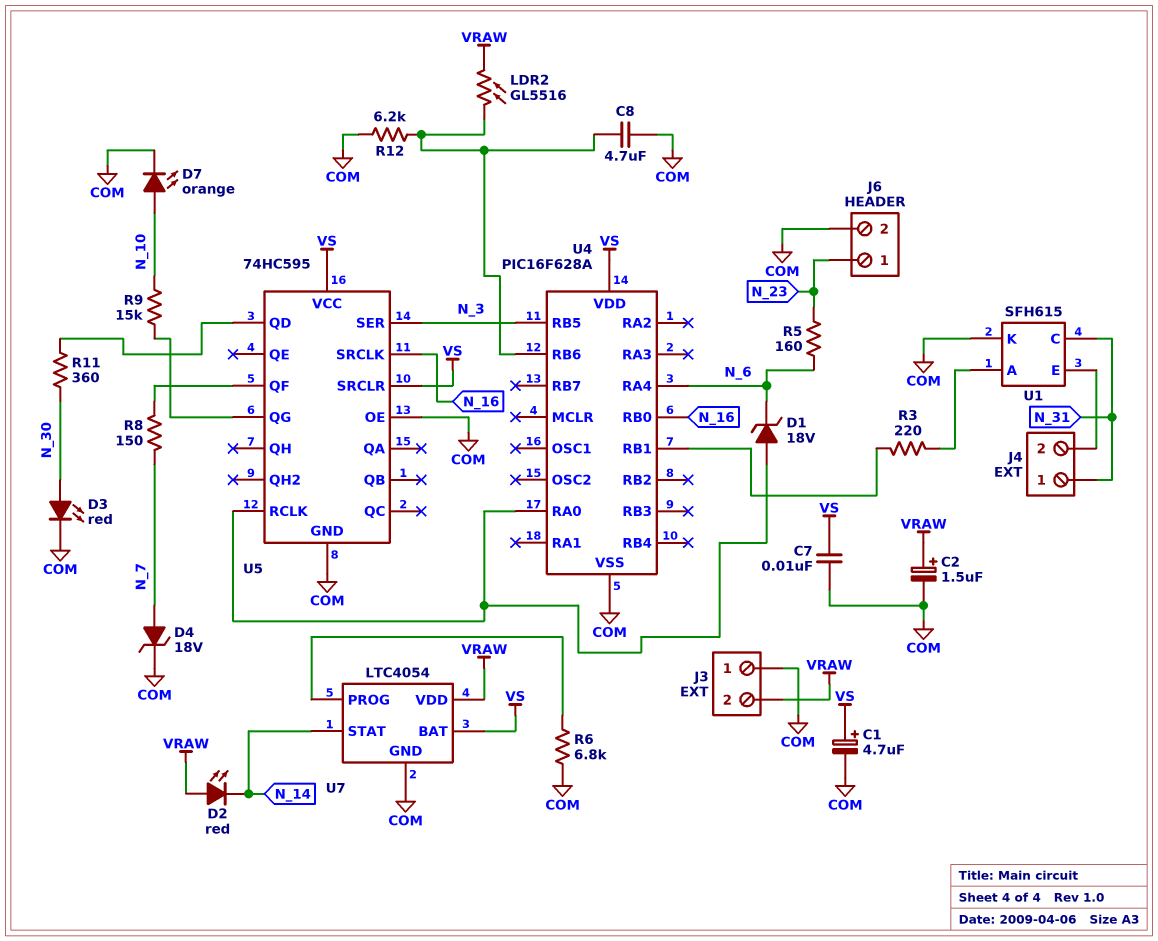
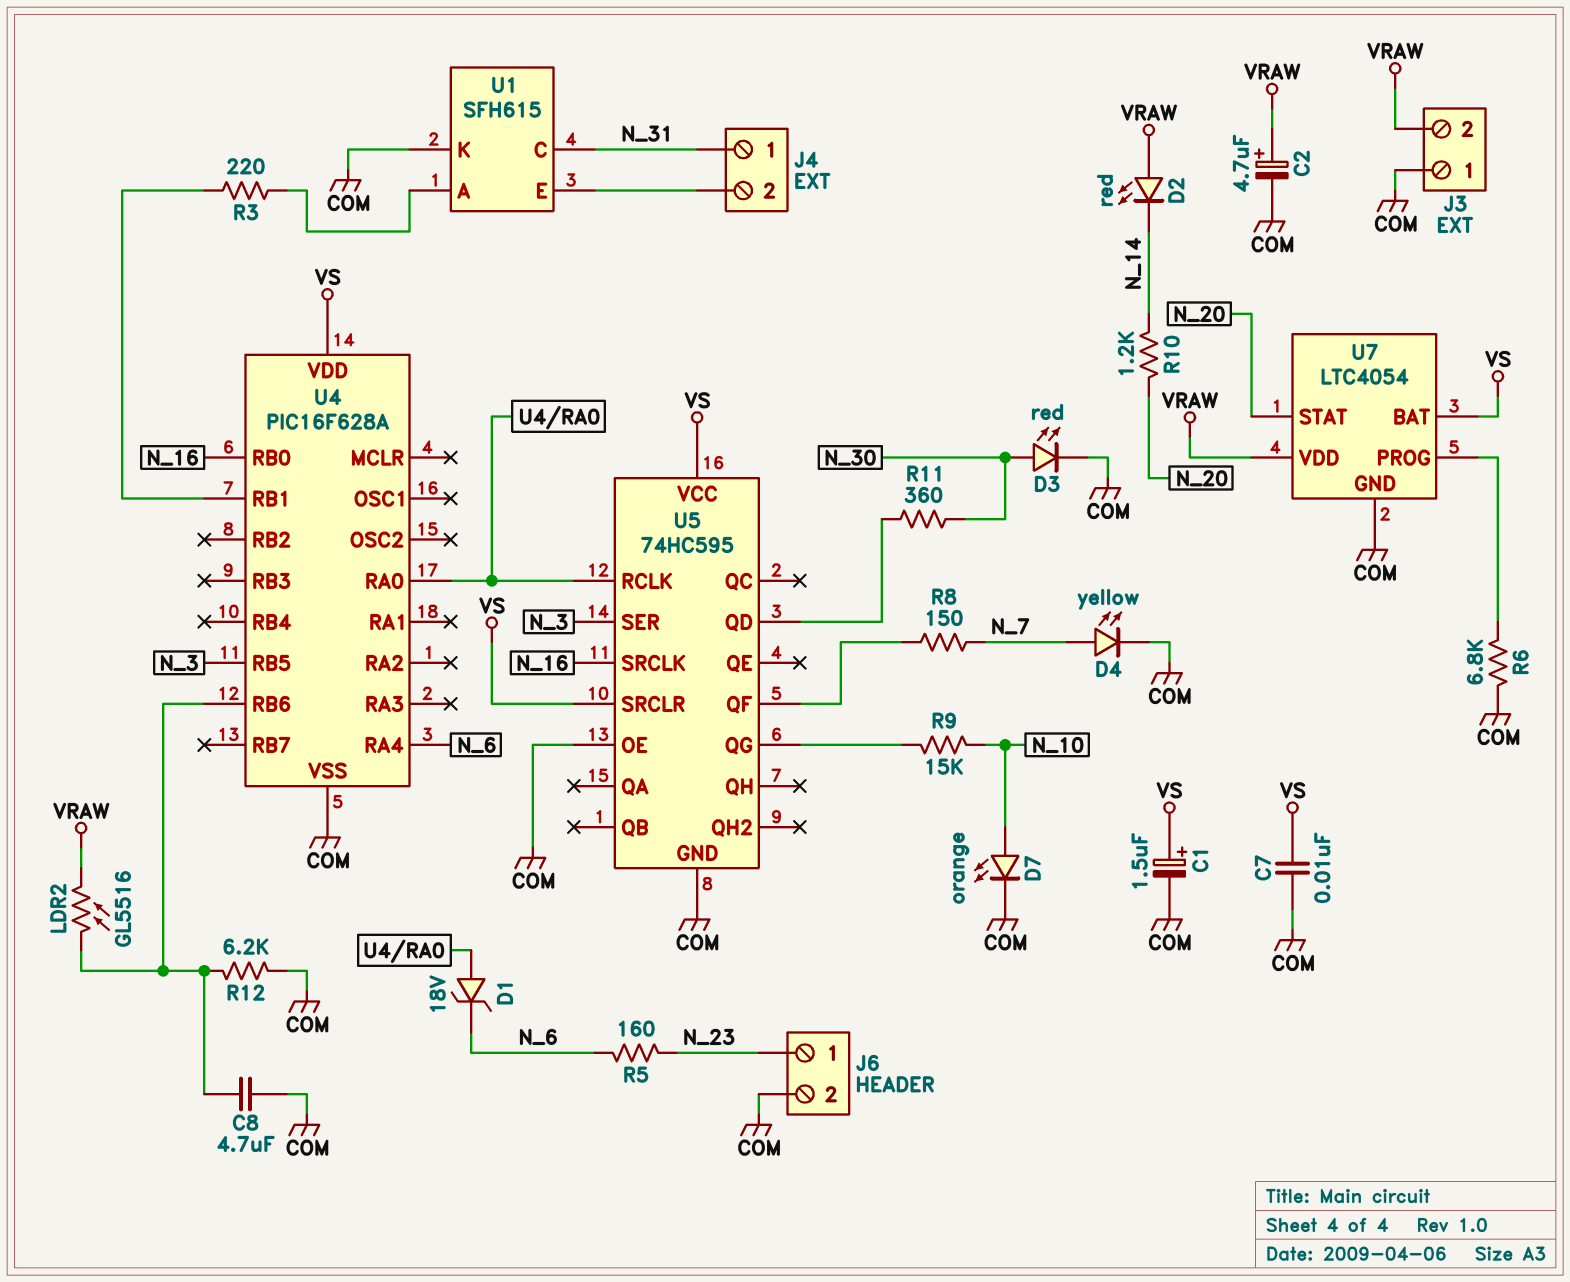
C1: 4.7uF (plus VS, minus COM) -> 1.5uF (plus VS, minus COM)
C2: 1.5uF (plus VRAW, minus COM) -> 4.7uF (plus VRAW, minus COM)
D4: zener 18V (A N_7, K COM) -> LED yellow (A N_7, K COM)
R10: none -> 1.2k (N_14, N_20)
U7 pin STAT: N_14 -> N_20

